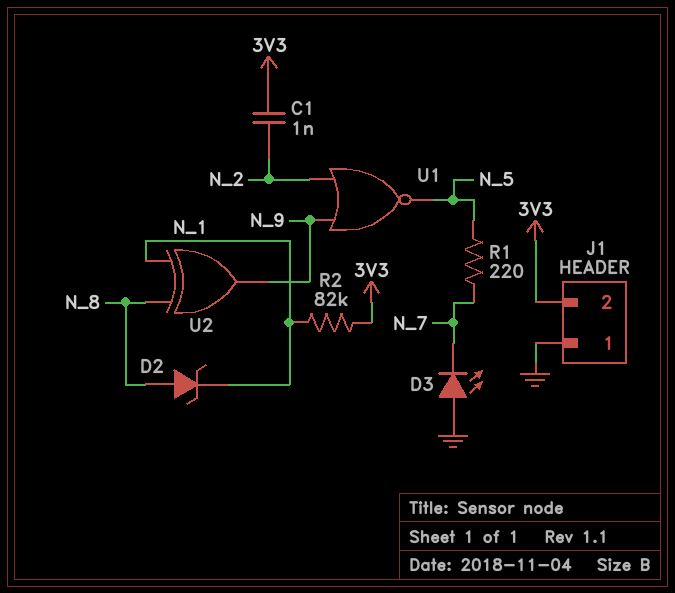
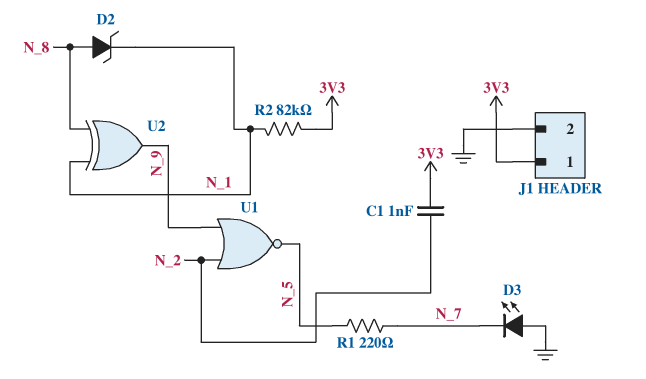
J1 pin 1: GND -> 3V3
J1 pin 2: 3V3 -> GND

